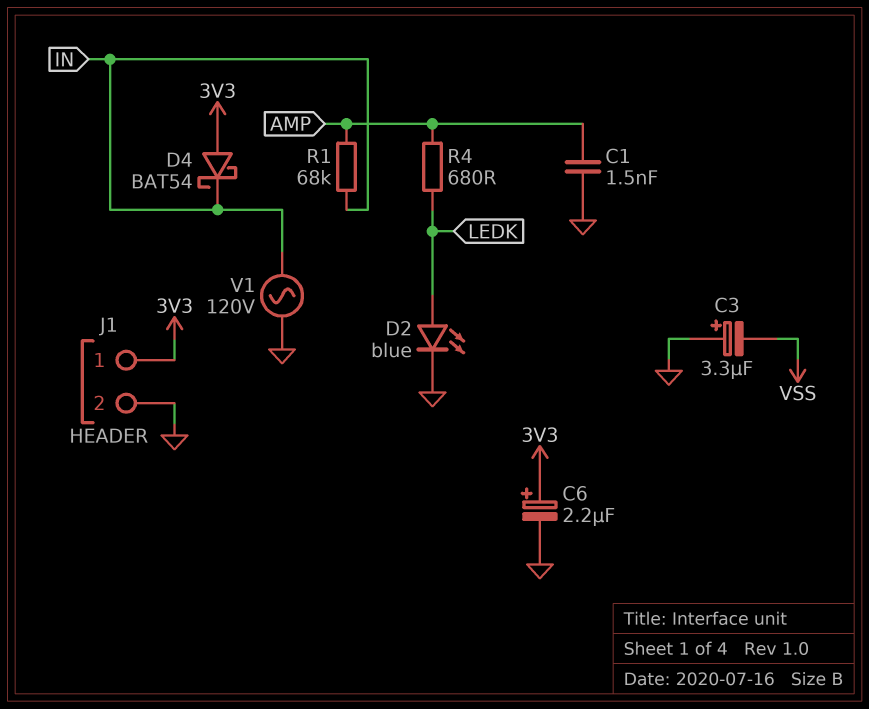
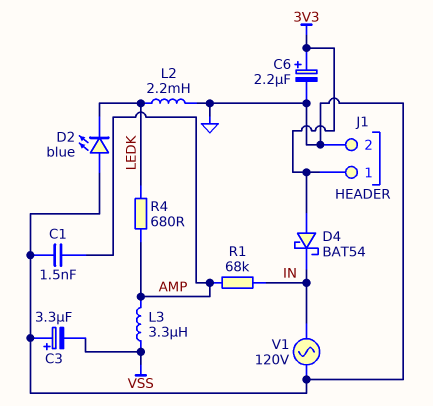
D2: LED blue (A LEDK, K GND) -> LED blue (A GND, K LEDK)
L2: none -> 2.2mH (GND, LEDK)
L3: none -> 3.3uH (AMP, VSS)

